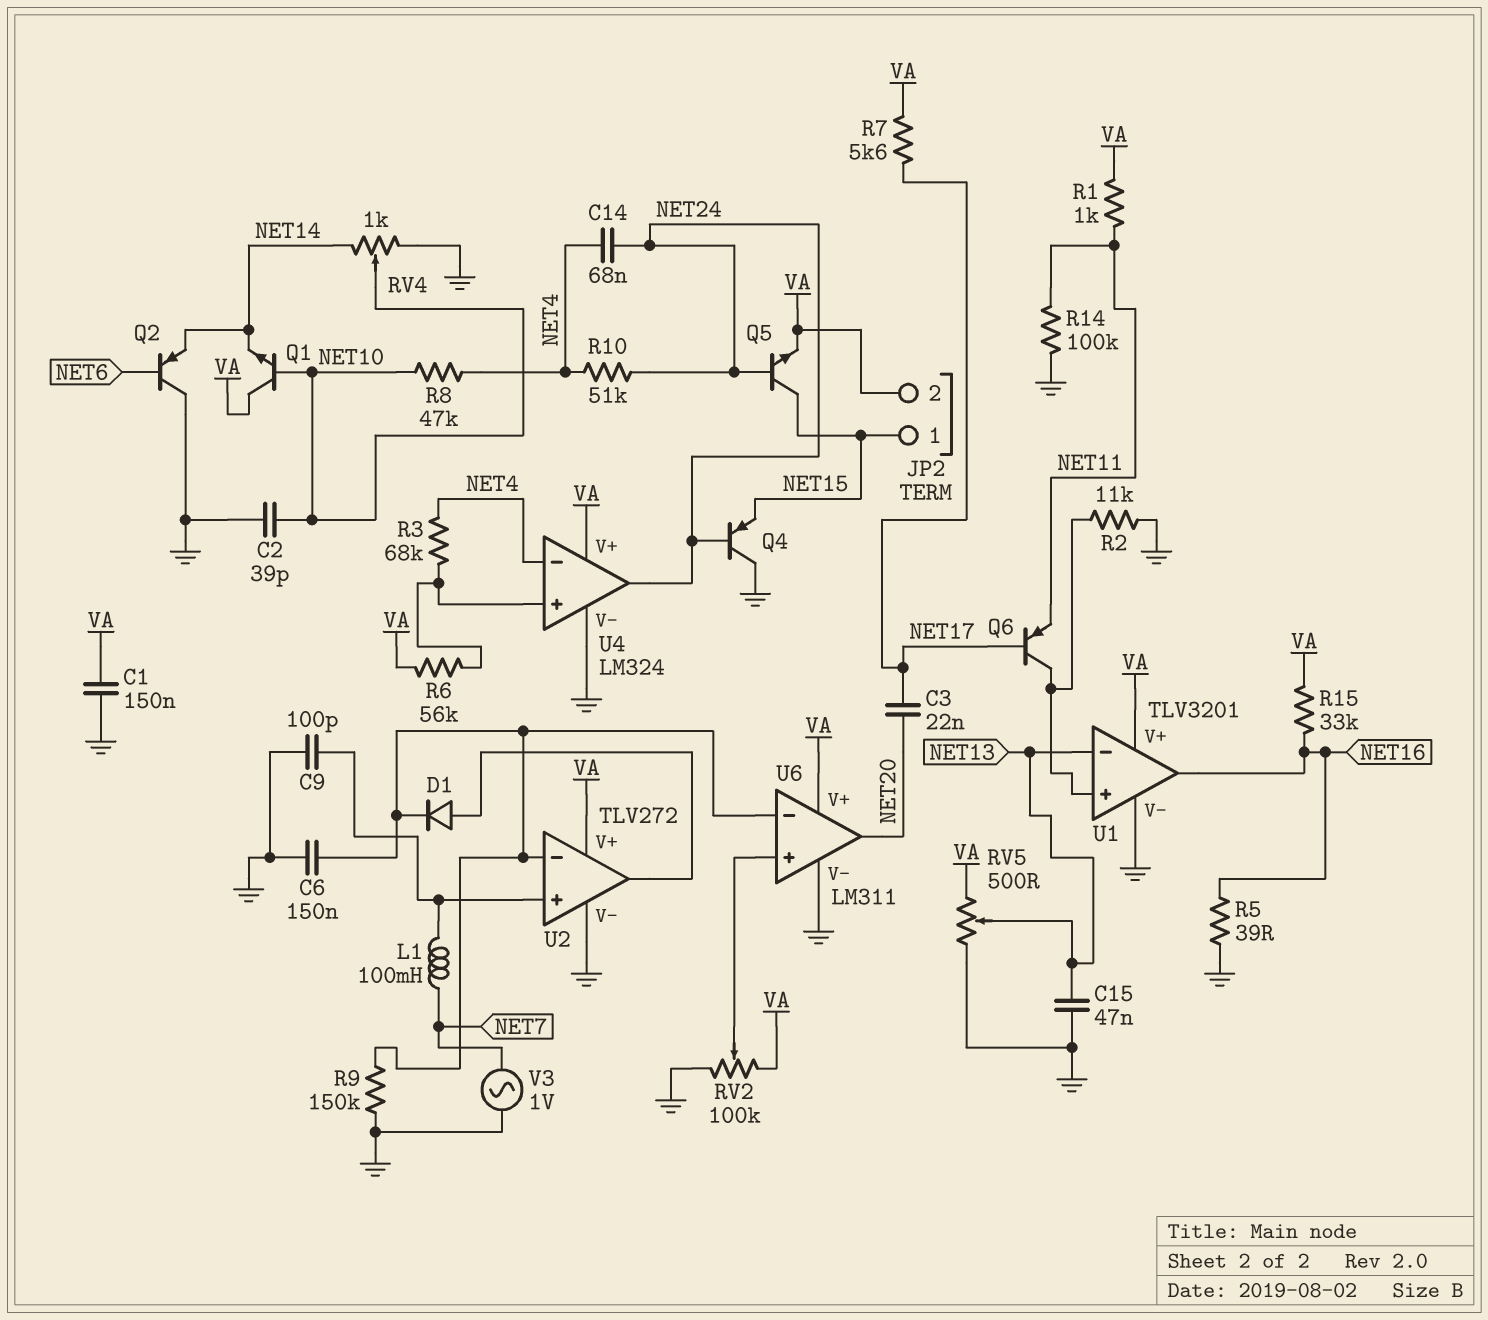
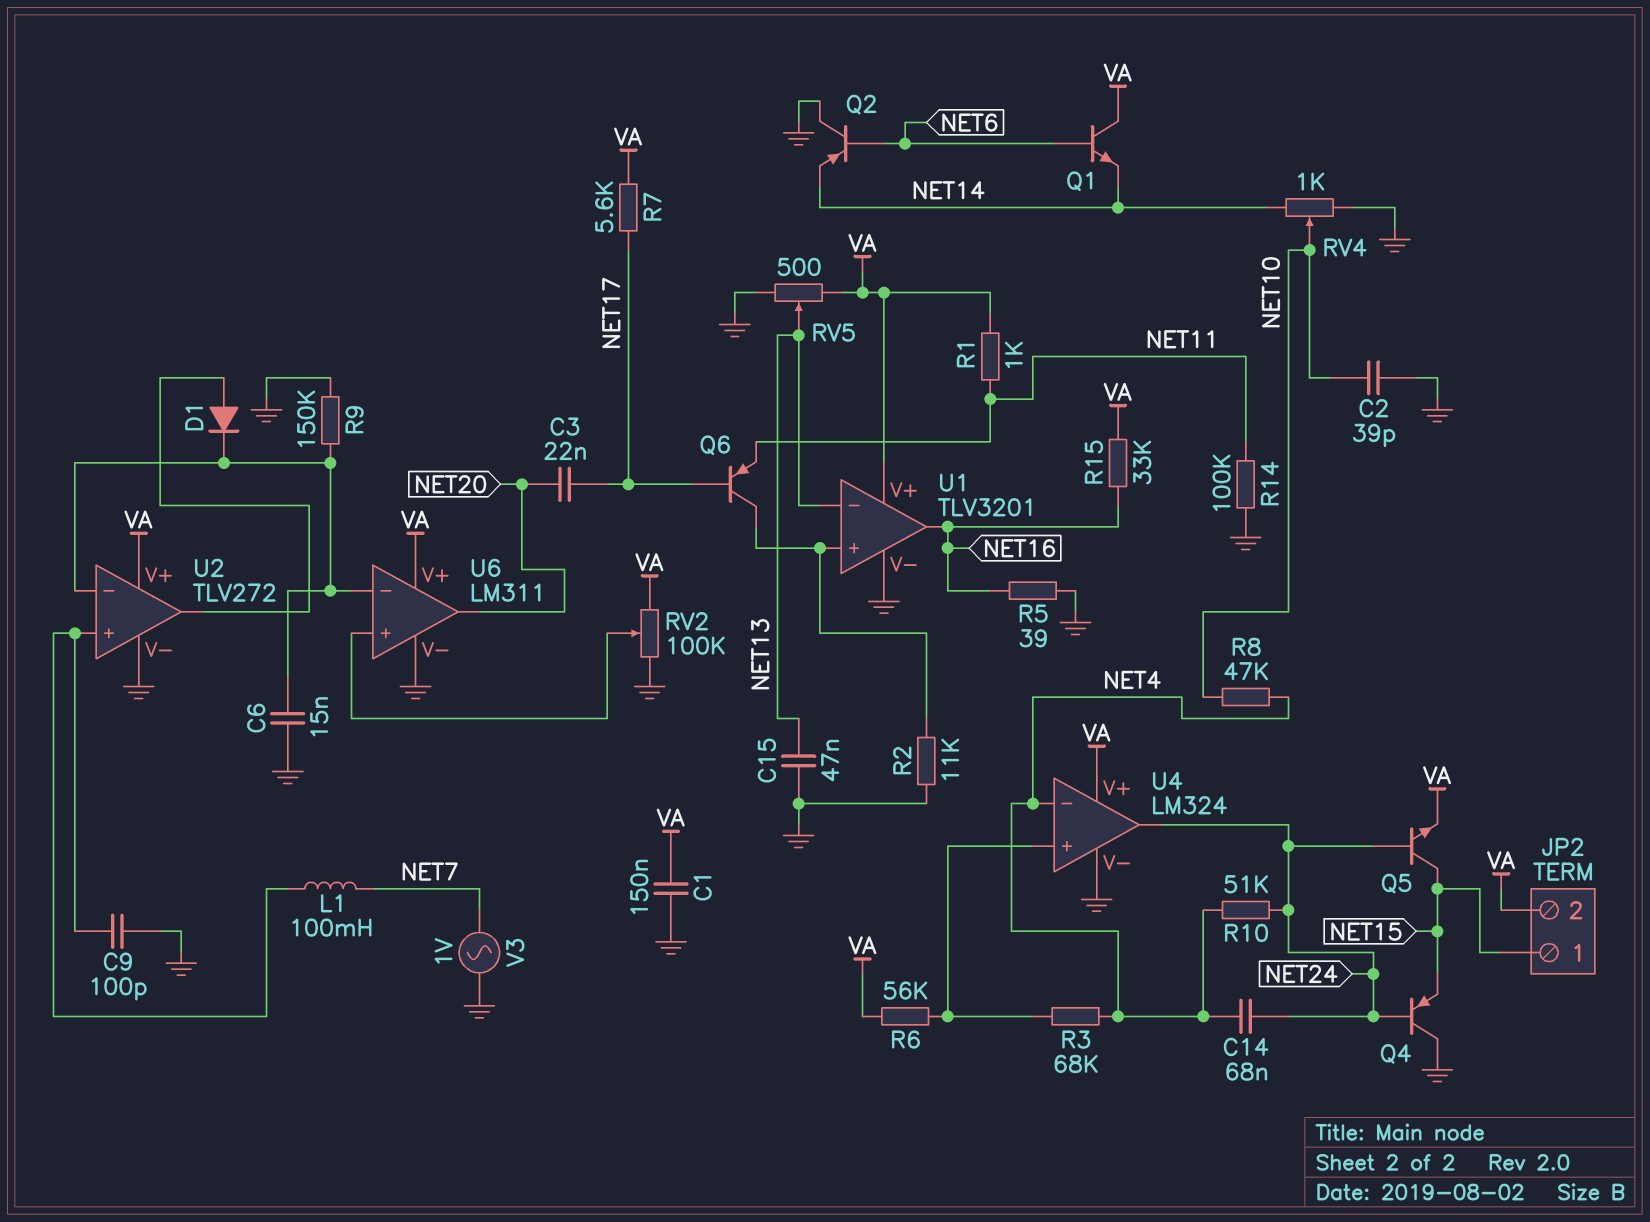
C6: 150nF (GND, U2/in-) -> 15nF (GND, U2/in-)
Q1: NPN (B NET10, C VA, E NET14) -> NPN (B NET6, C VA, E NET14)

